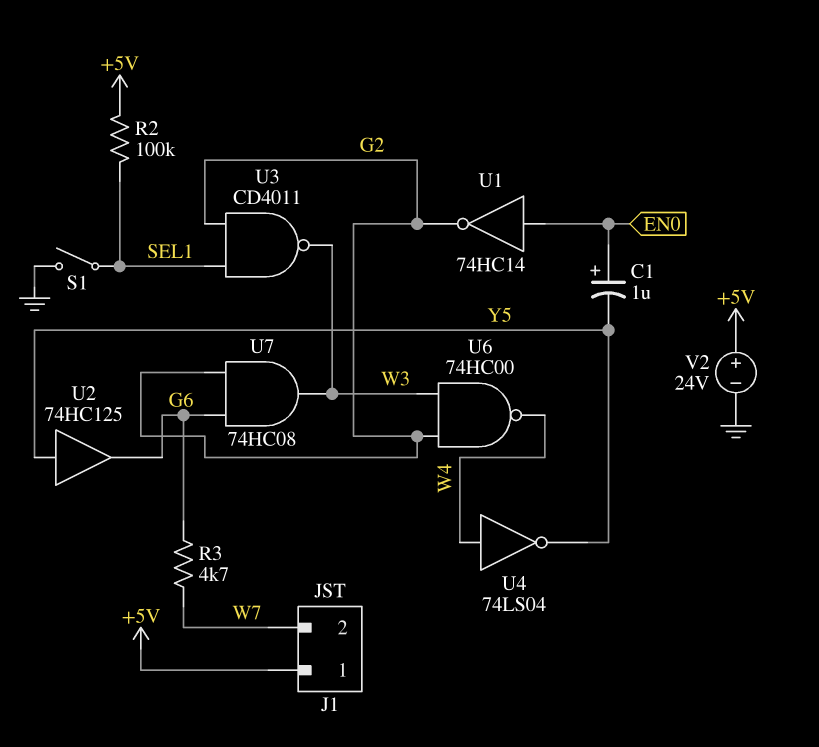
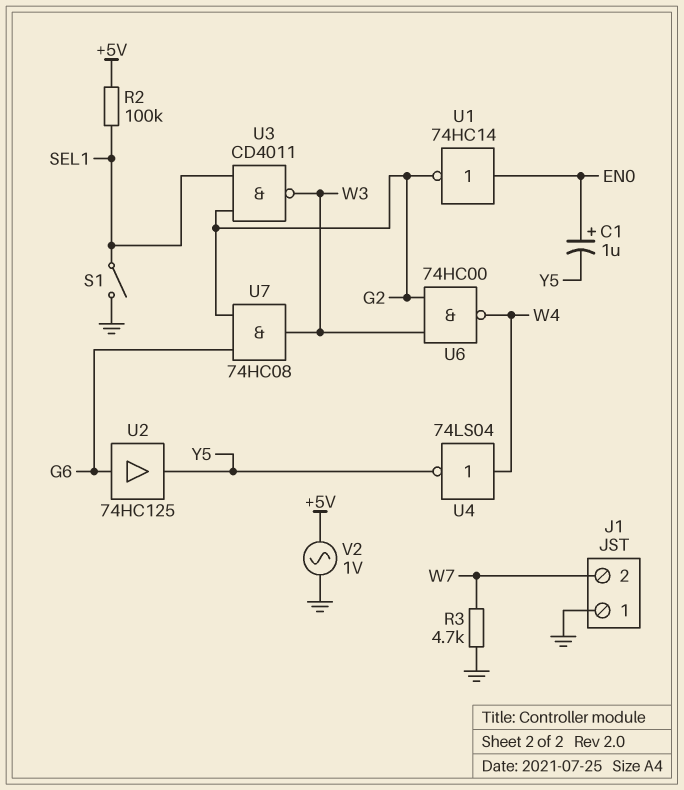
J1 pin 1: +5V -> GND
R3: 4.7k (G6, W7) -> 4.7k (GND, W7)
U2: buffer 74HC125 (in Y5, out G6) -> buffer 74HC125 (in G6, out Y5)
V2: 24V (plus +5V, minus GND) -> AC 1V (+5V, GND)

